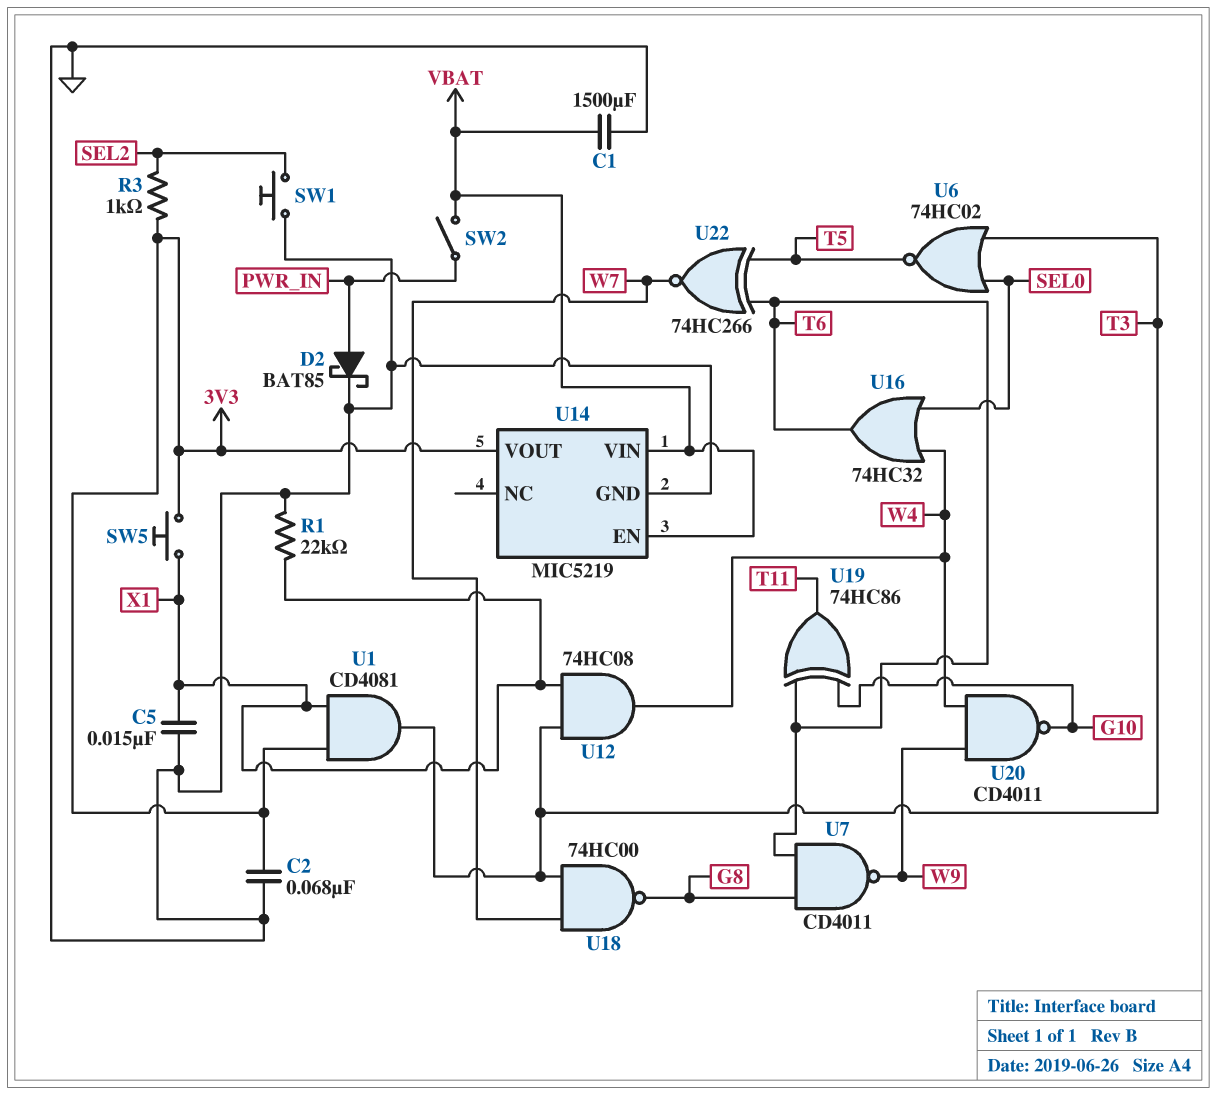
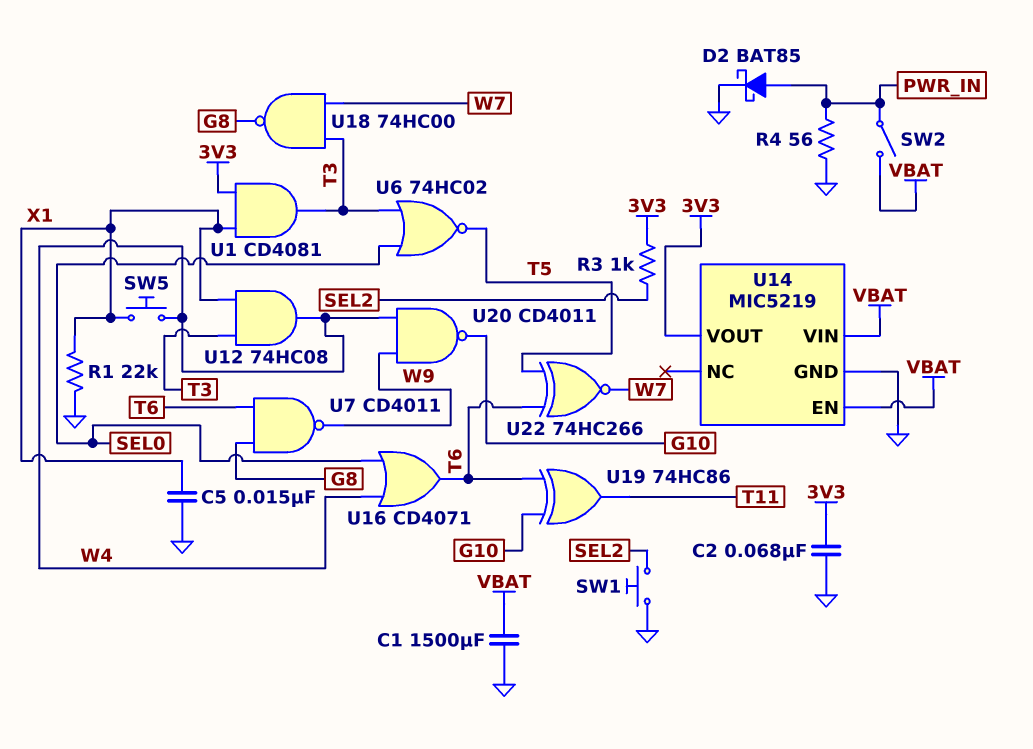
R4: none -> 56 (GND, PWR_IN)
SW5: button (3V3, X1) -> button (W4, X1)
U16: OR 74HC32 (in SEL0, in W4, out T6) -> OR CD4071 (in SEL0, in W4, out T6)

